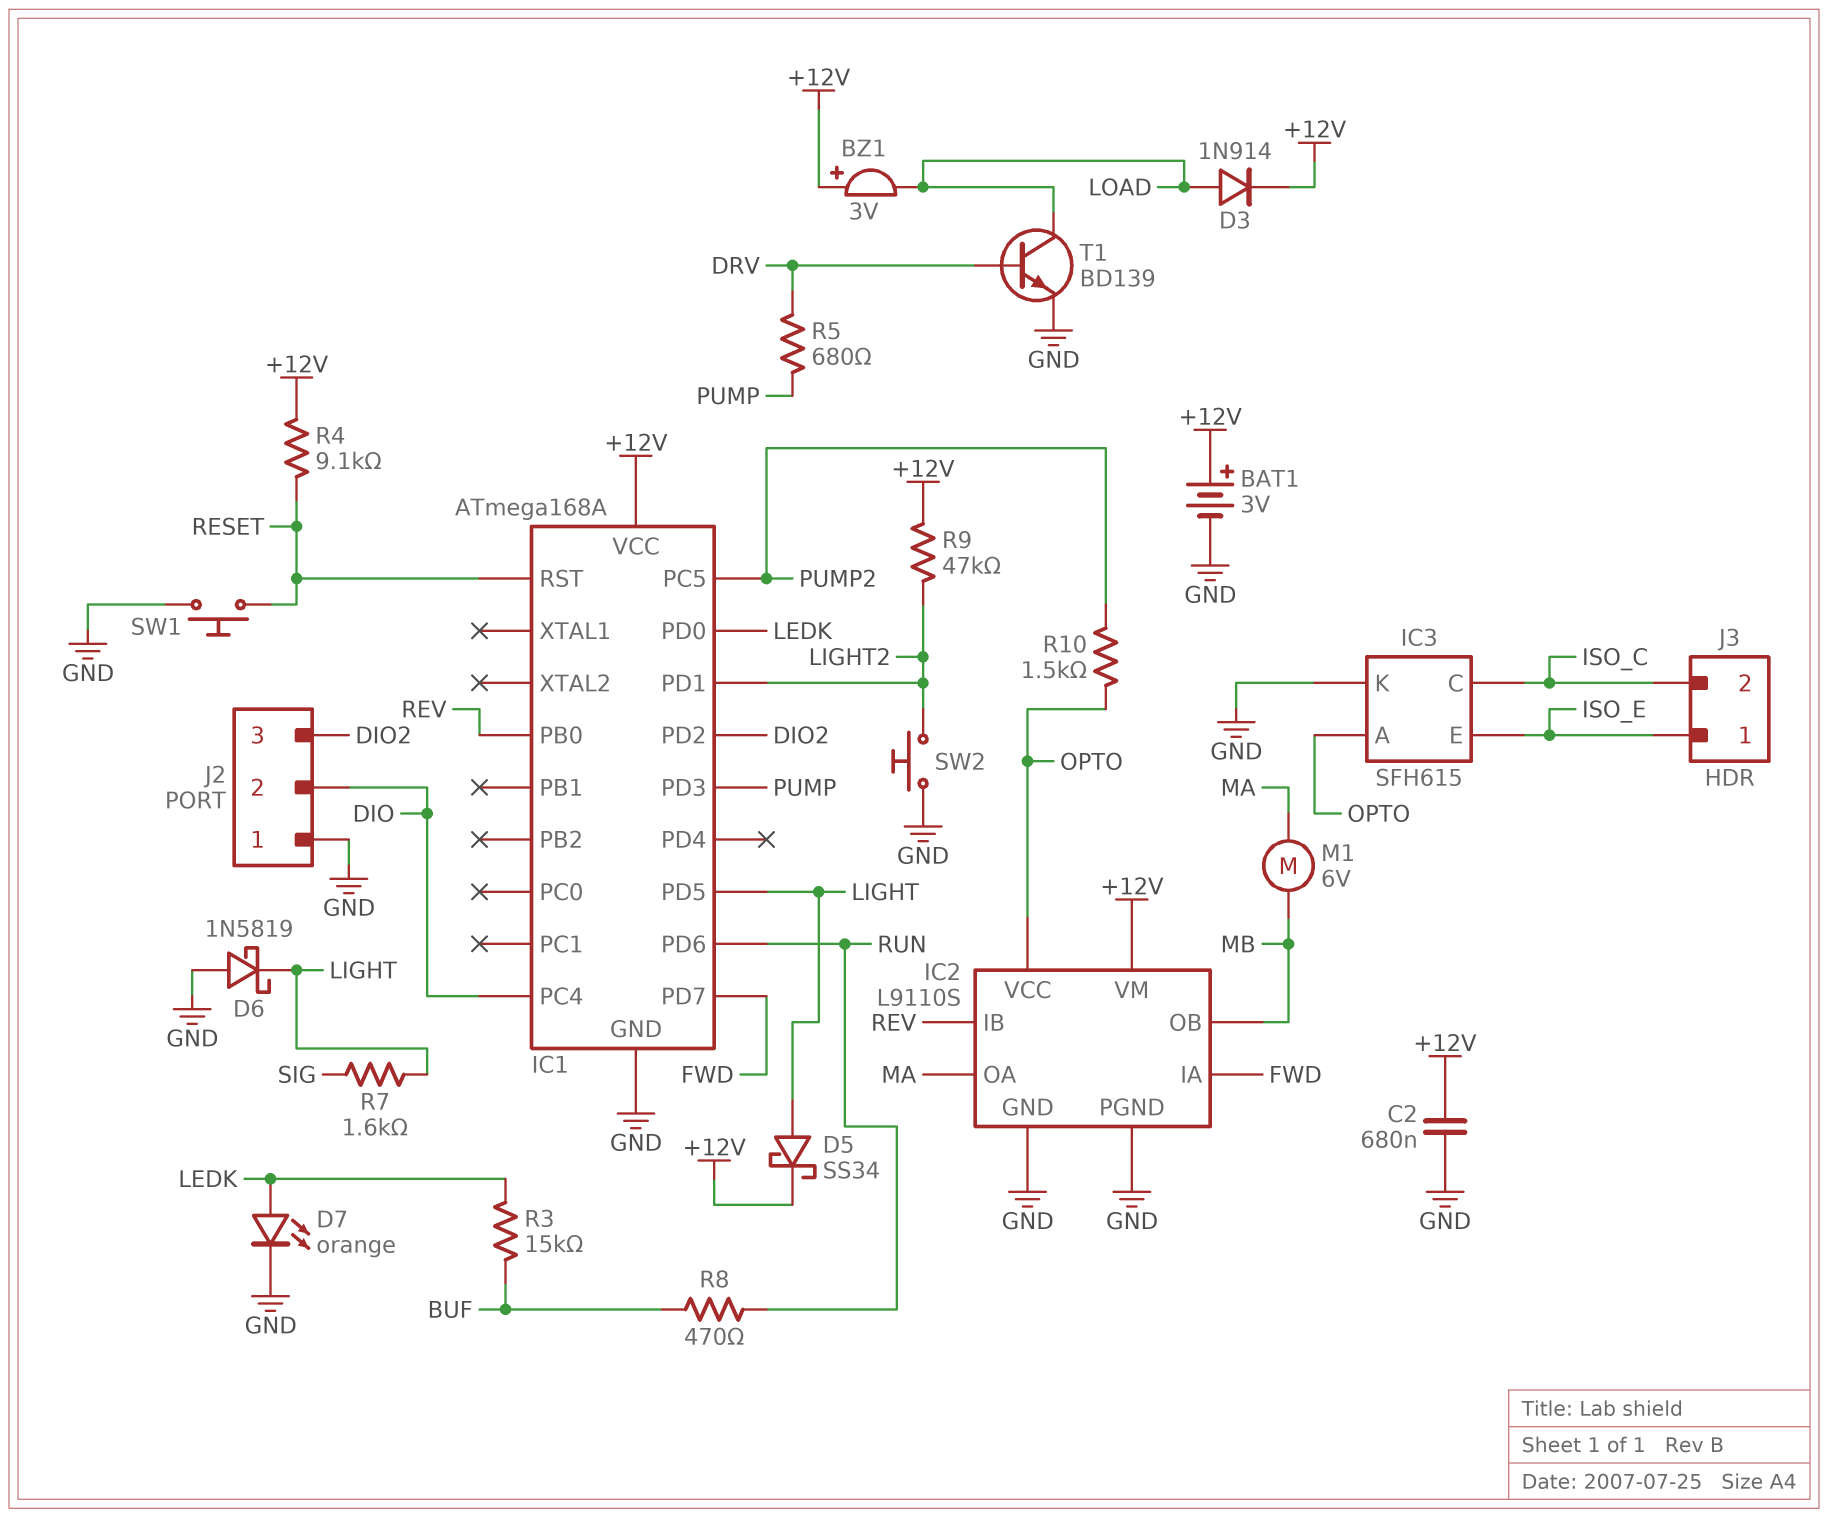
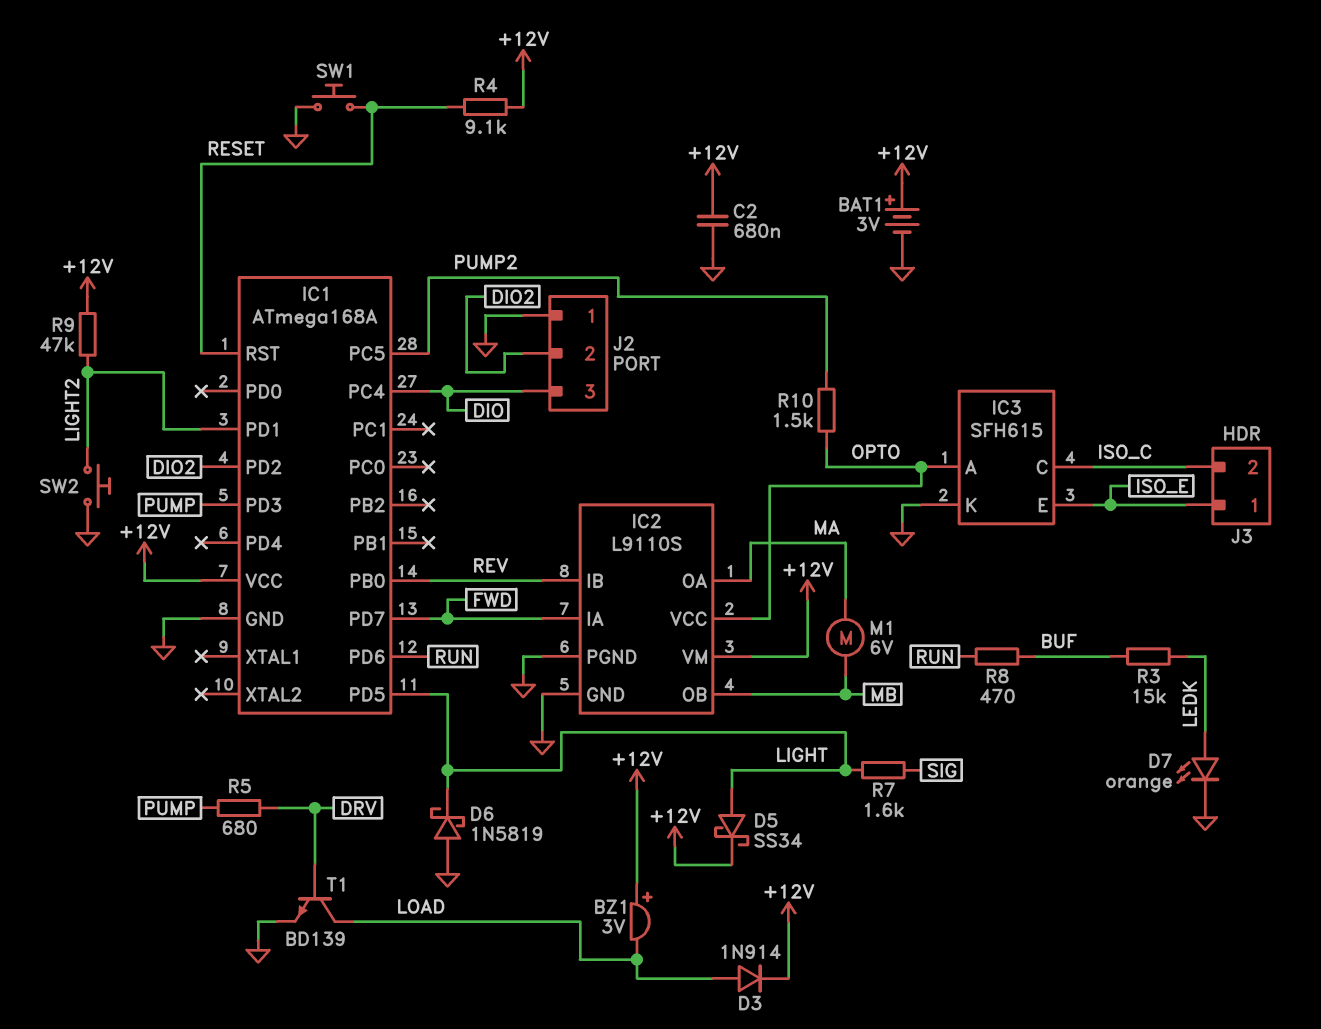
IC1 pin PD0: LEDK -> none
J2 pin 2: DIO -> DIO2
J2 pin 3: DIO2 -> DIO

